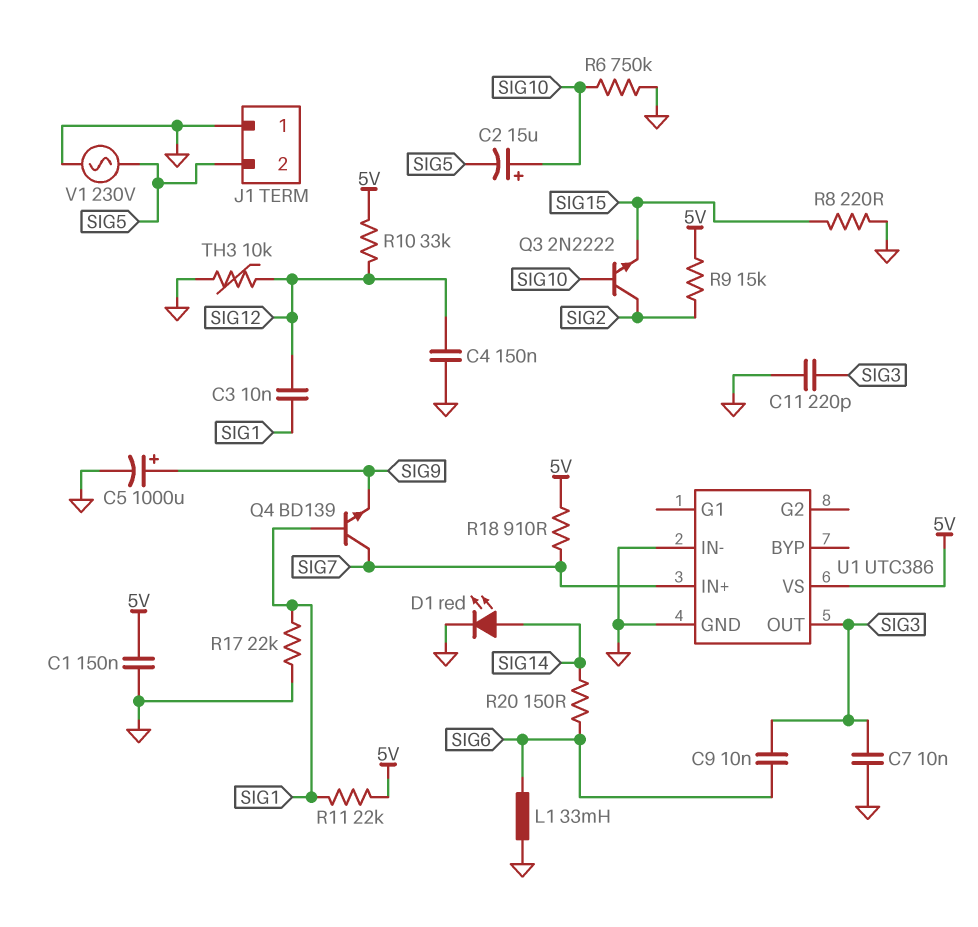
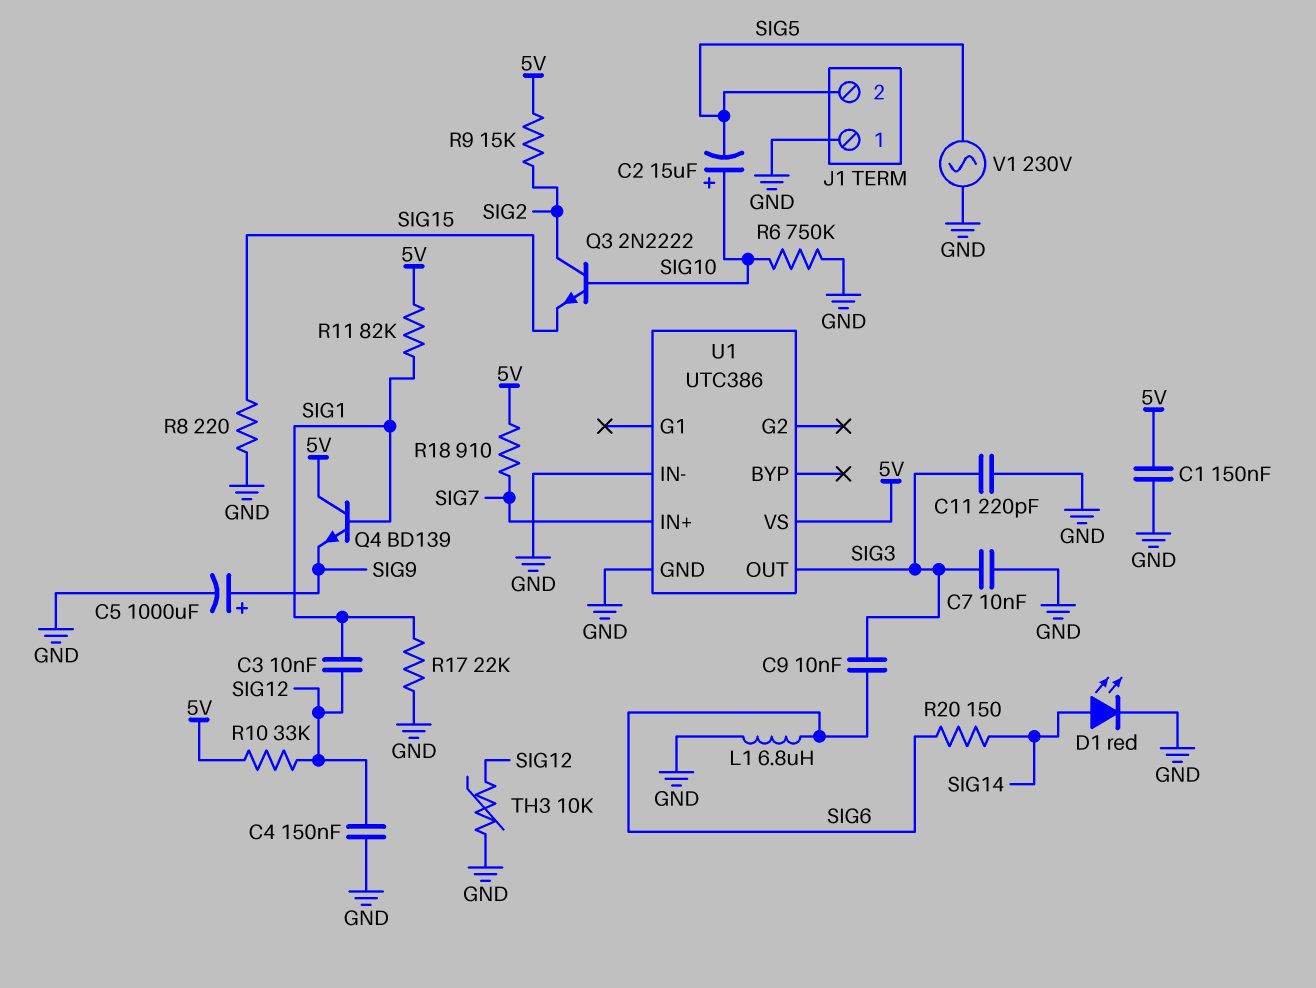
L1: 33mH (GND, SIG6) -> 6.8uH (GND, SIG6)
Q4: NPN BD139 (B SIG1, C SIG7, E SIG9) -> NPN BD139 (B SIG1, C 5V, E SIG9)
R11: 22k (5V, SIG1) -> 82k (5V, SIG1)

